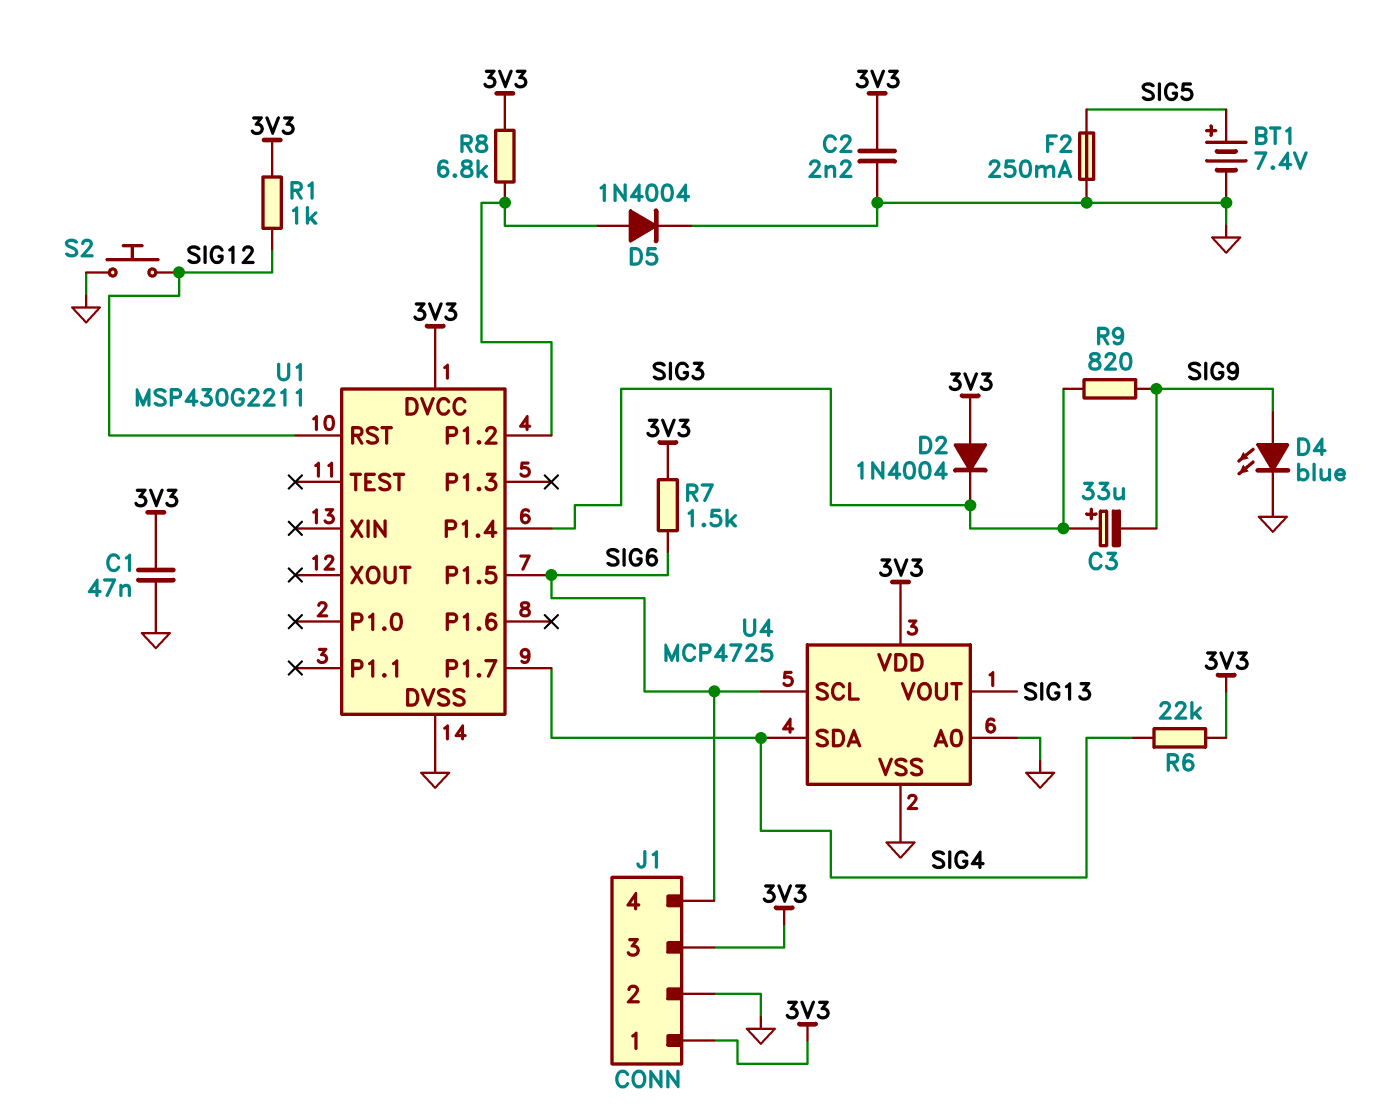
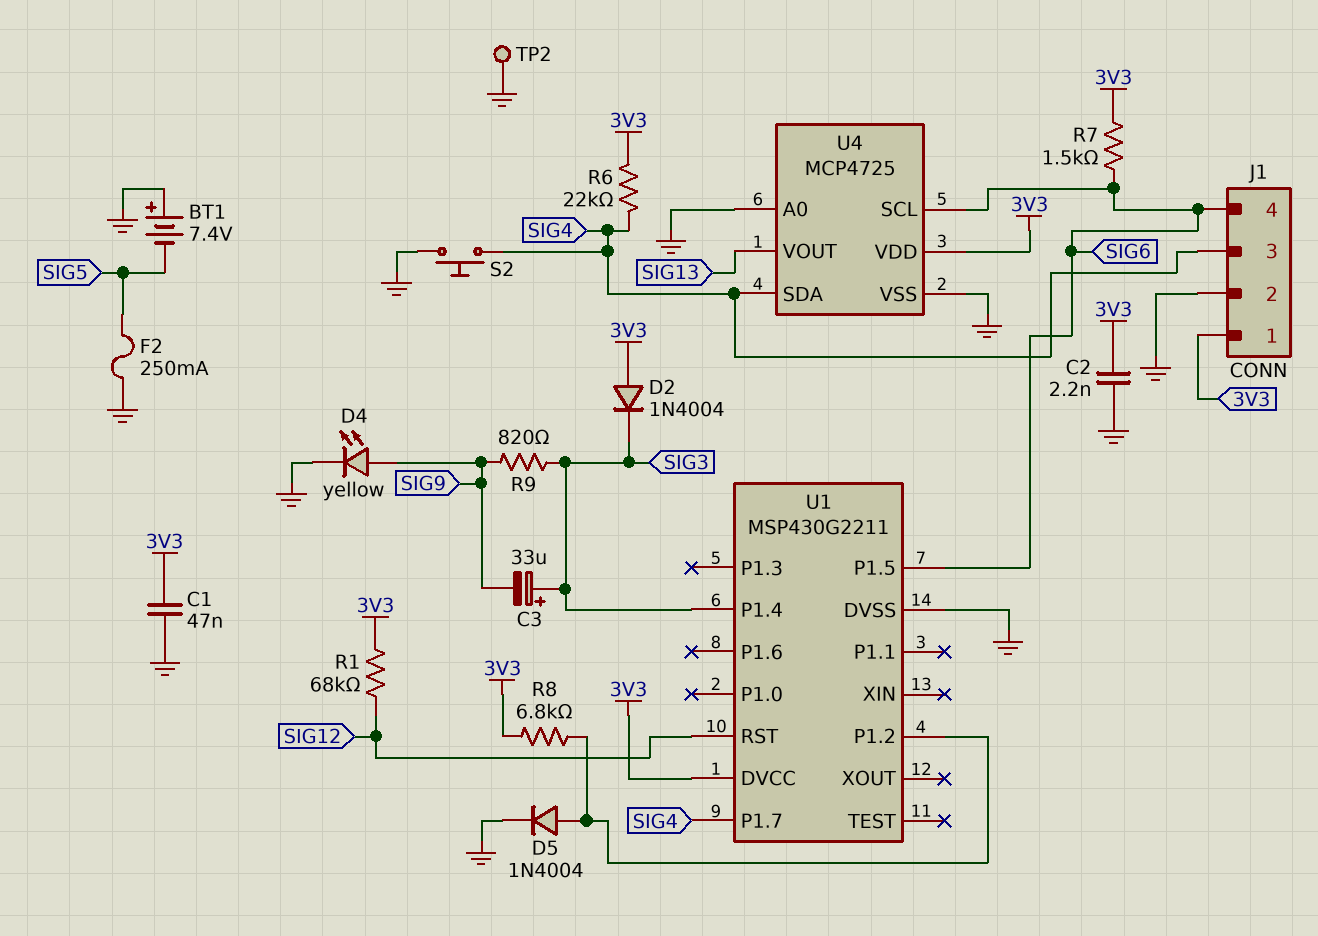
BT1: 7.4V (plus SIG5, minus GND) -> 7.4V (plus GND, minus SIG5)
D4: LED blue (A SIG9, K GND) -> LED yellow (A SIG9, K GND)
J1 pin 3: 3V3 -> SIG4
R1: 1k (3V3, SIG12) -> 68k (3V3, SIG12)
S2: button (GND, SIG12) -> button (GND, SIG4)
TP2: none -> test point (GND)

